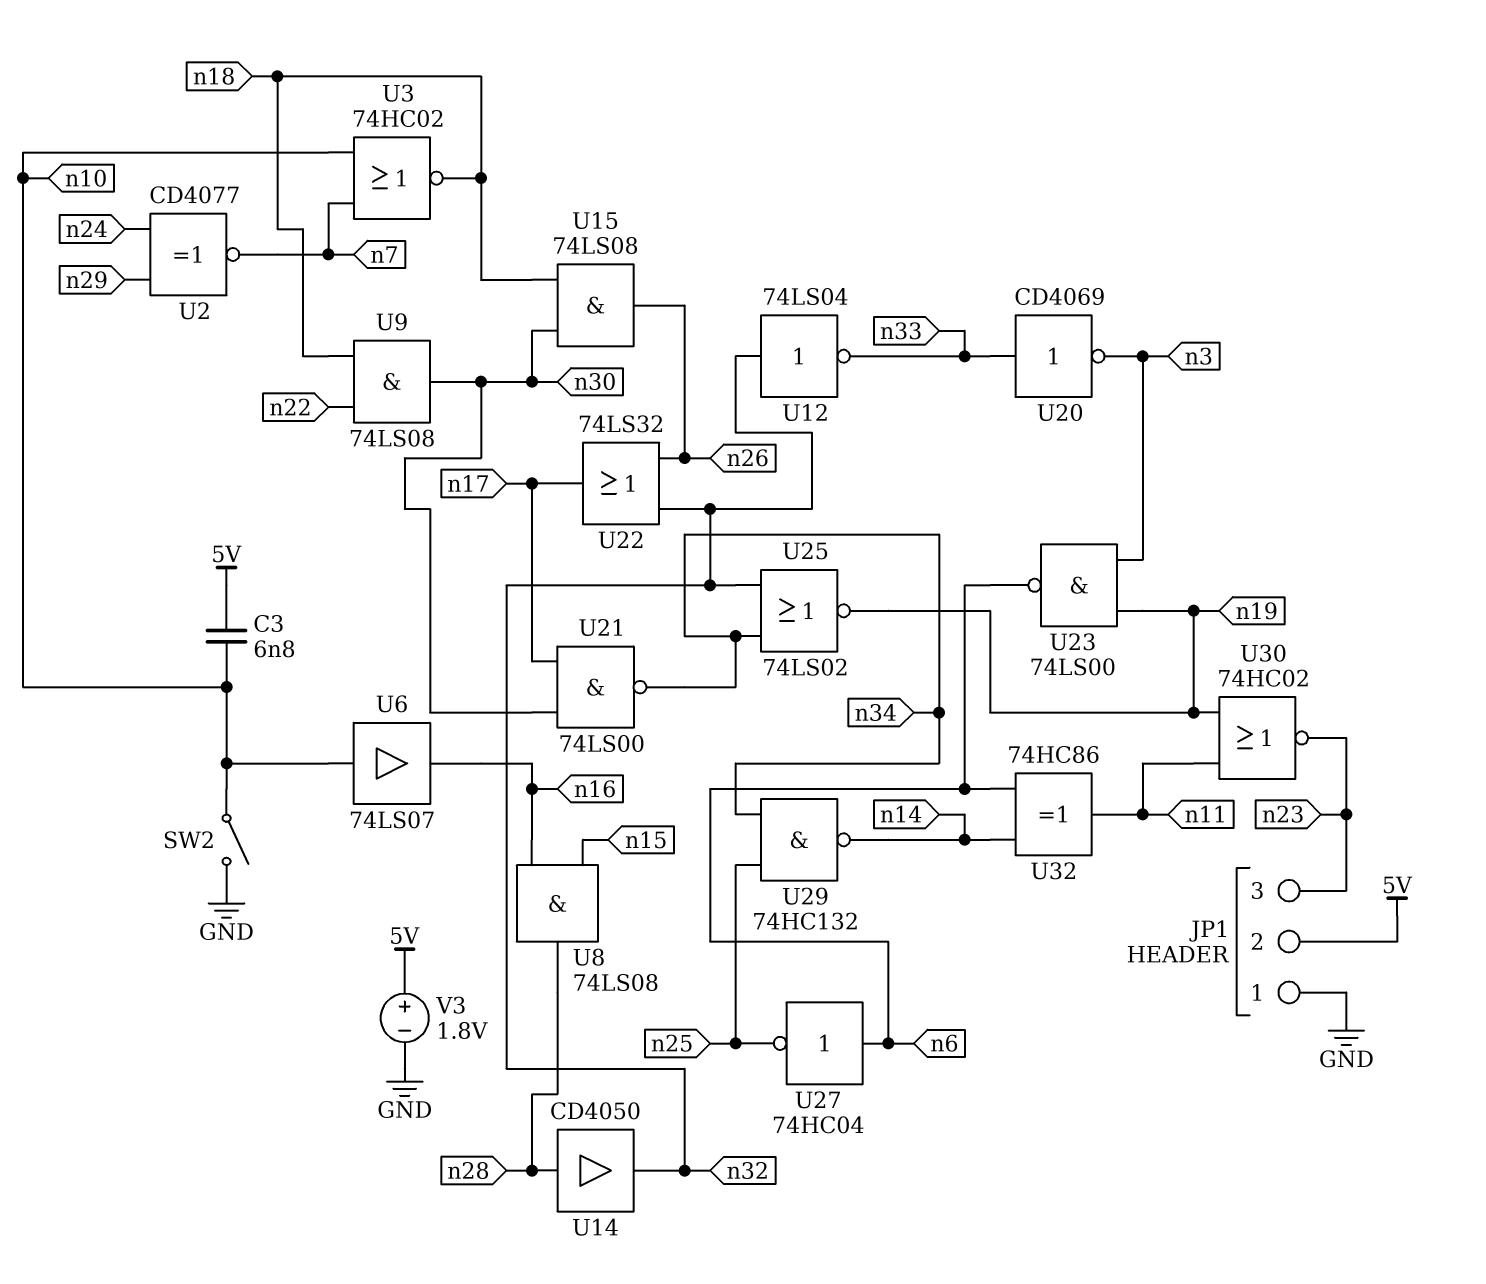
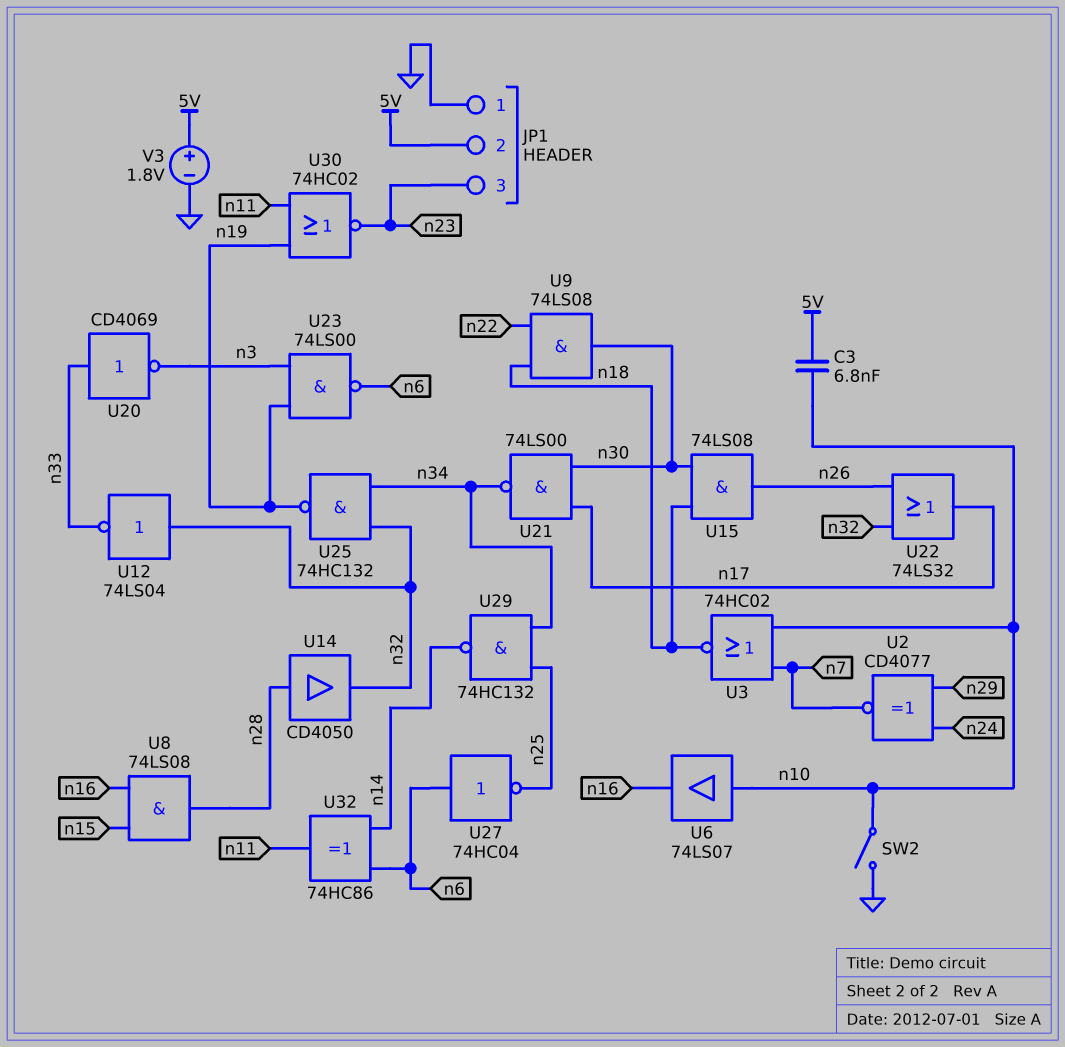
U25: NOR 74LS02 (in n32, in n34, out n19) -> NAND 74HC132 (in n32, in n34, out n19)

